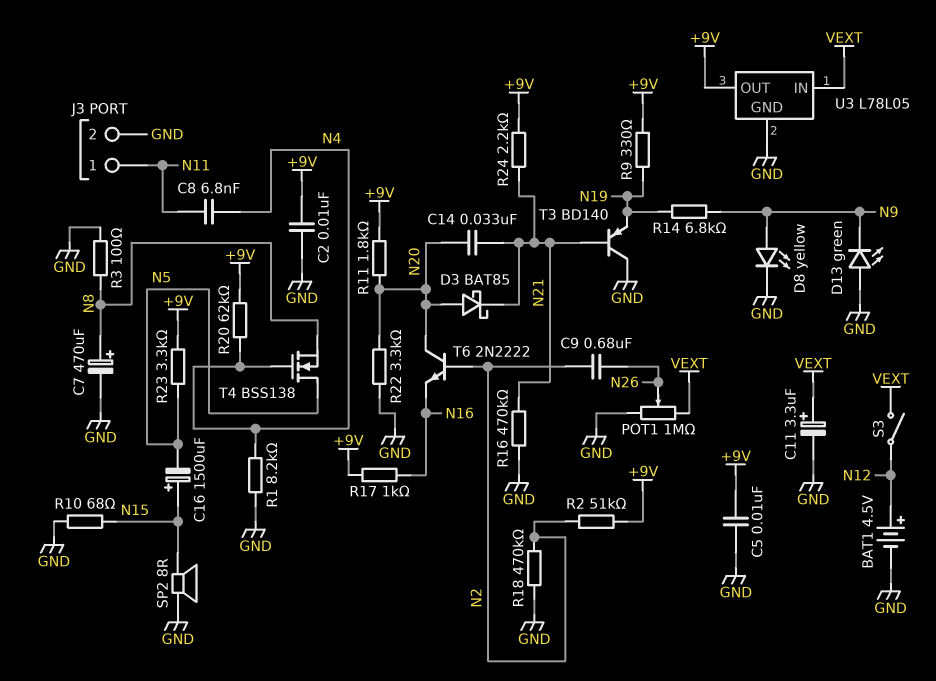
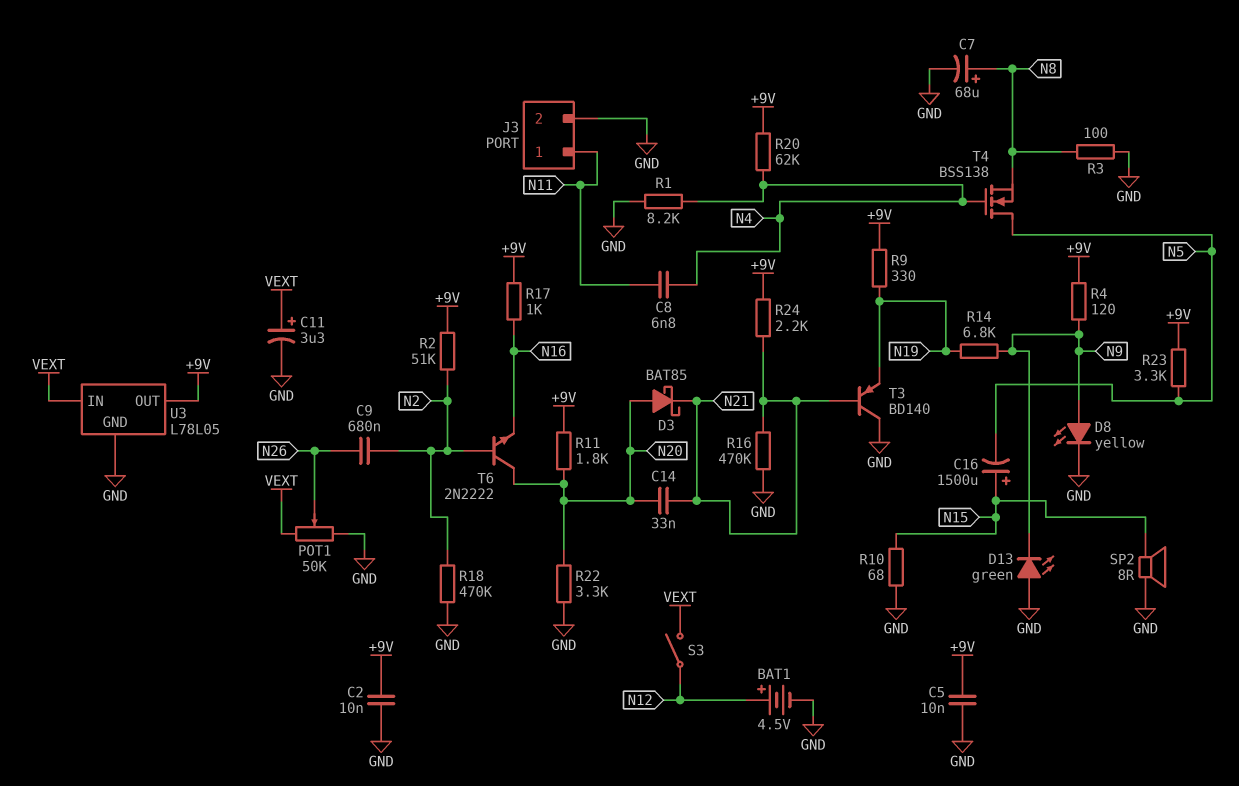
C7: 470uF (plus N8, minus GND) -> 68uF (plus N8, minus GND)
POT1: 1M (GND, VEXT, wiper N26) -> 50k (GND, VEXT, wiper N26)
R4: none -> 120 (+9V, N9)

